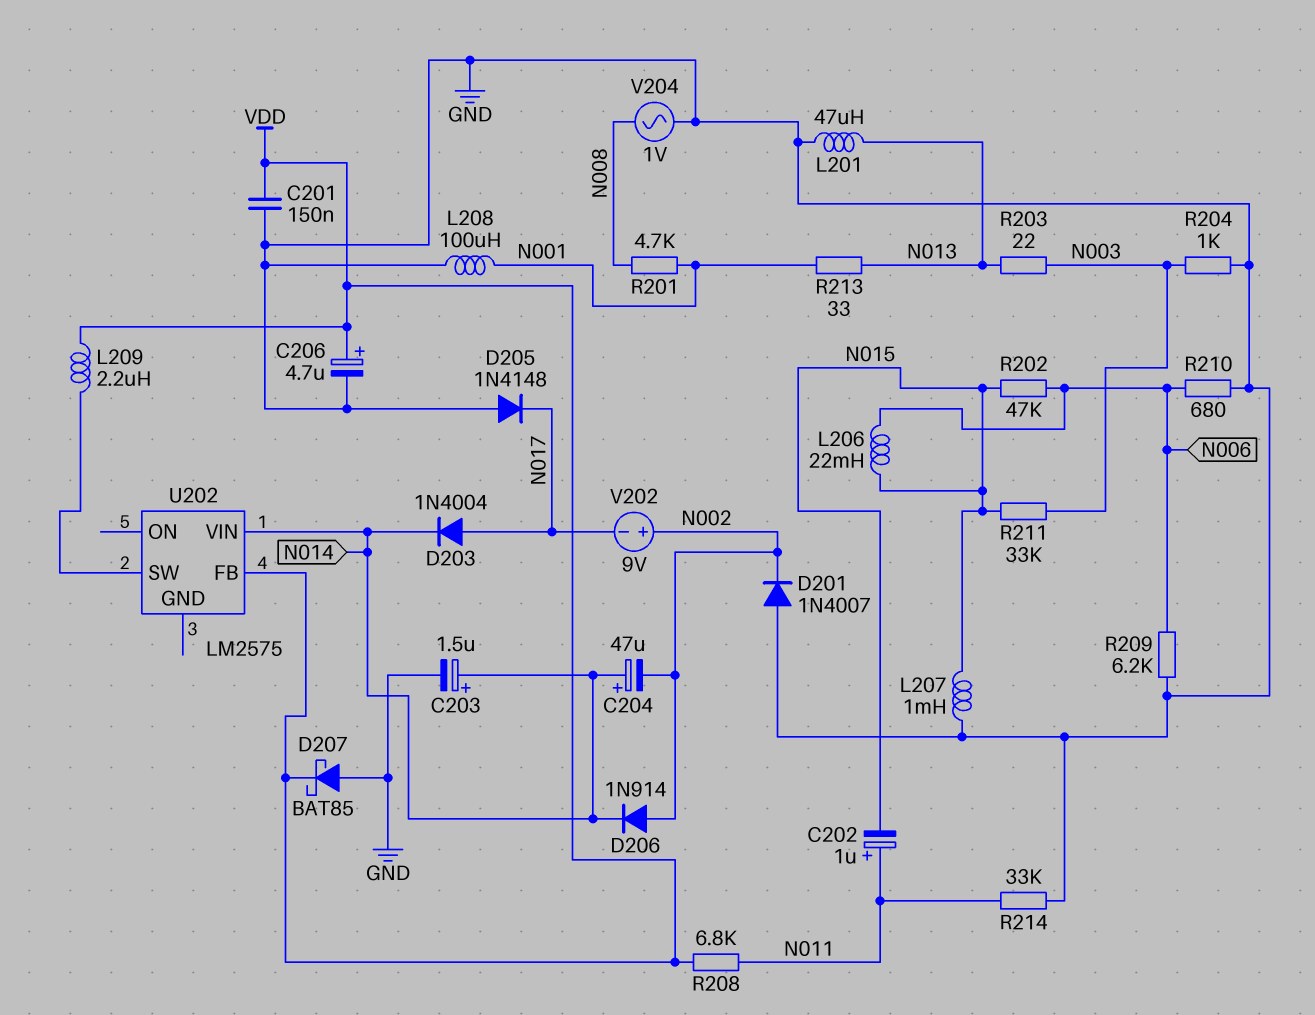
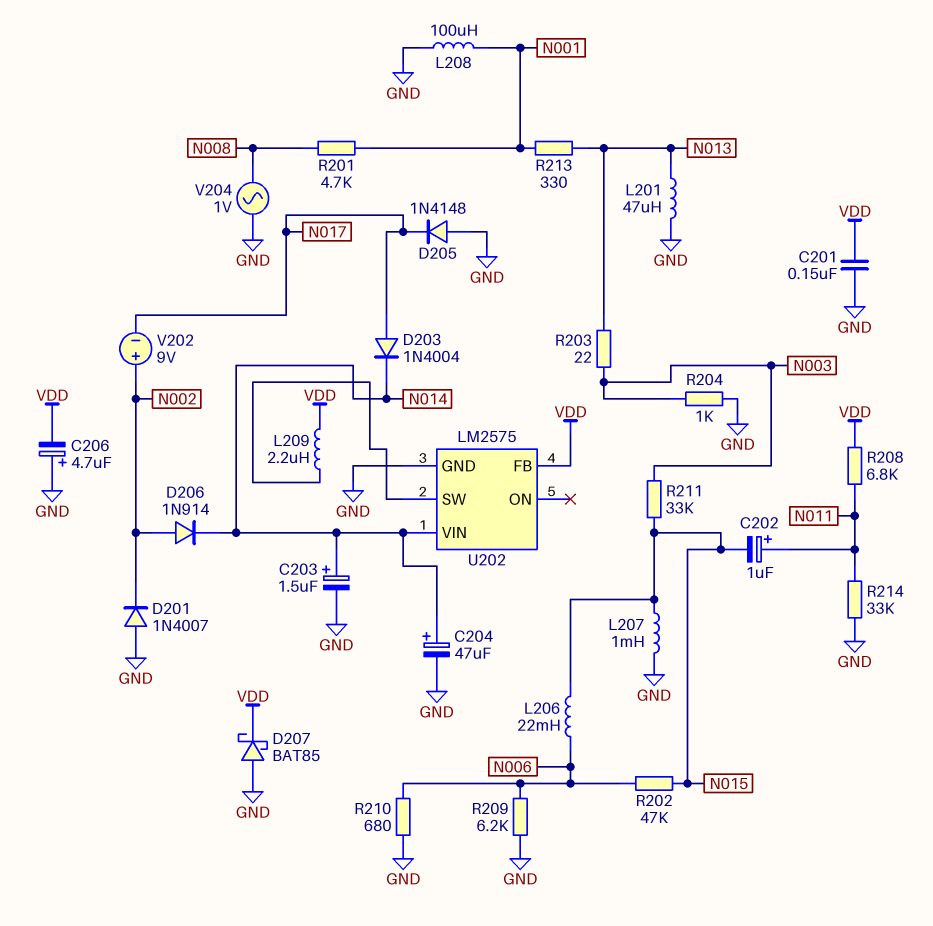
C204: 47uF (plus N014, minus N002) -> 47uF (plus N014, minus GND)
C206: 4.7uF (plus VDD, minus GND) -> 4.7uF (plus GND, minus VDD)
R213: 33 (N001, N013) -> 330 (N001, N013)
U202 pin GND: none -> GND

